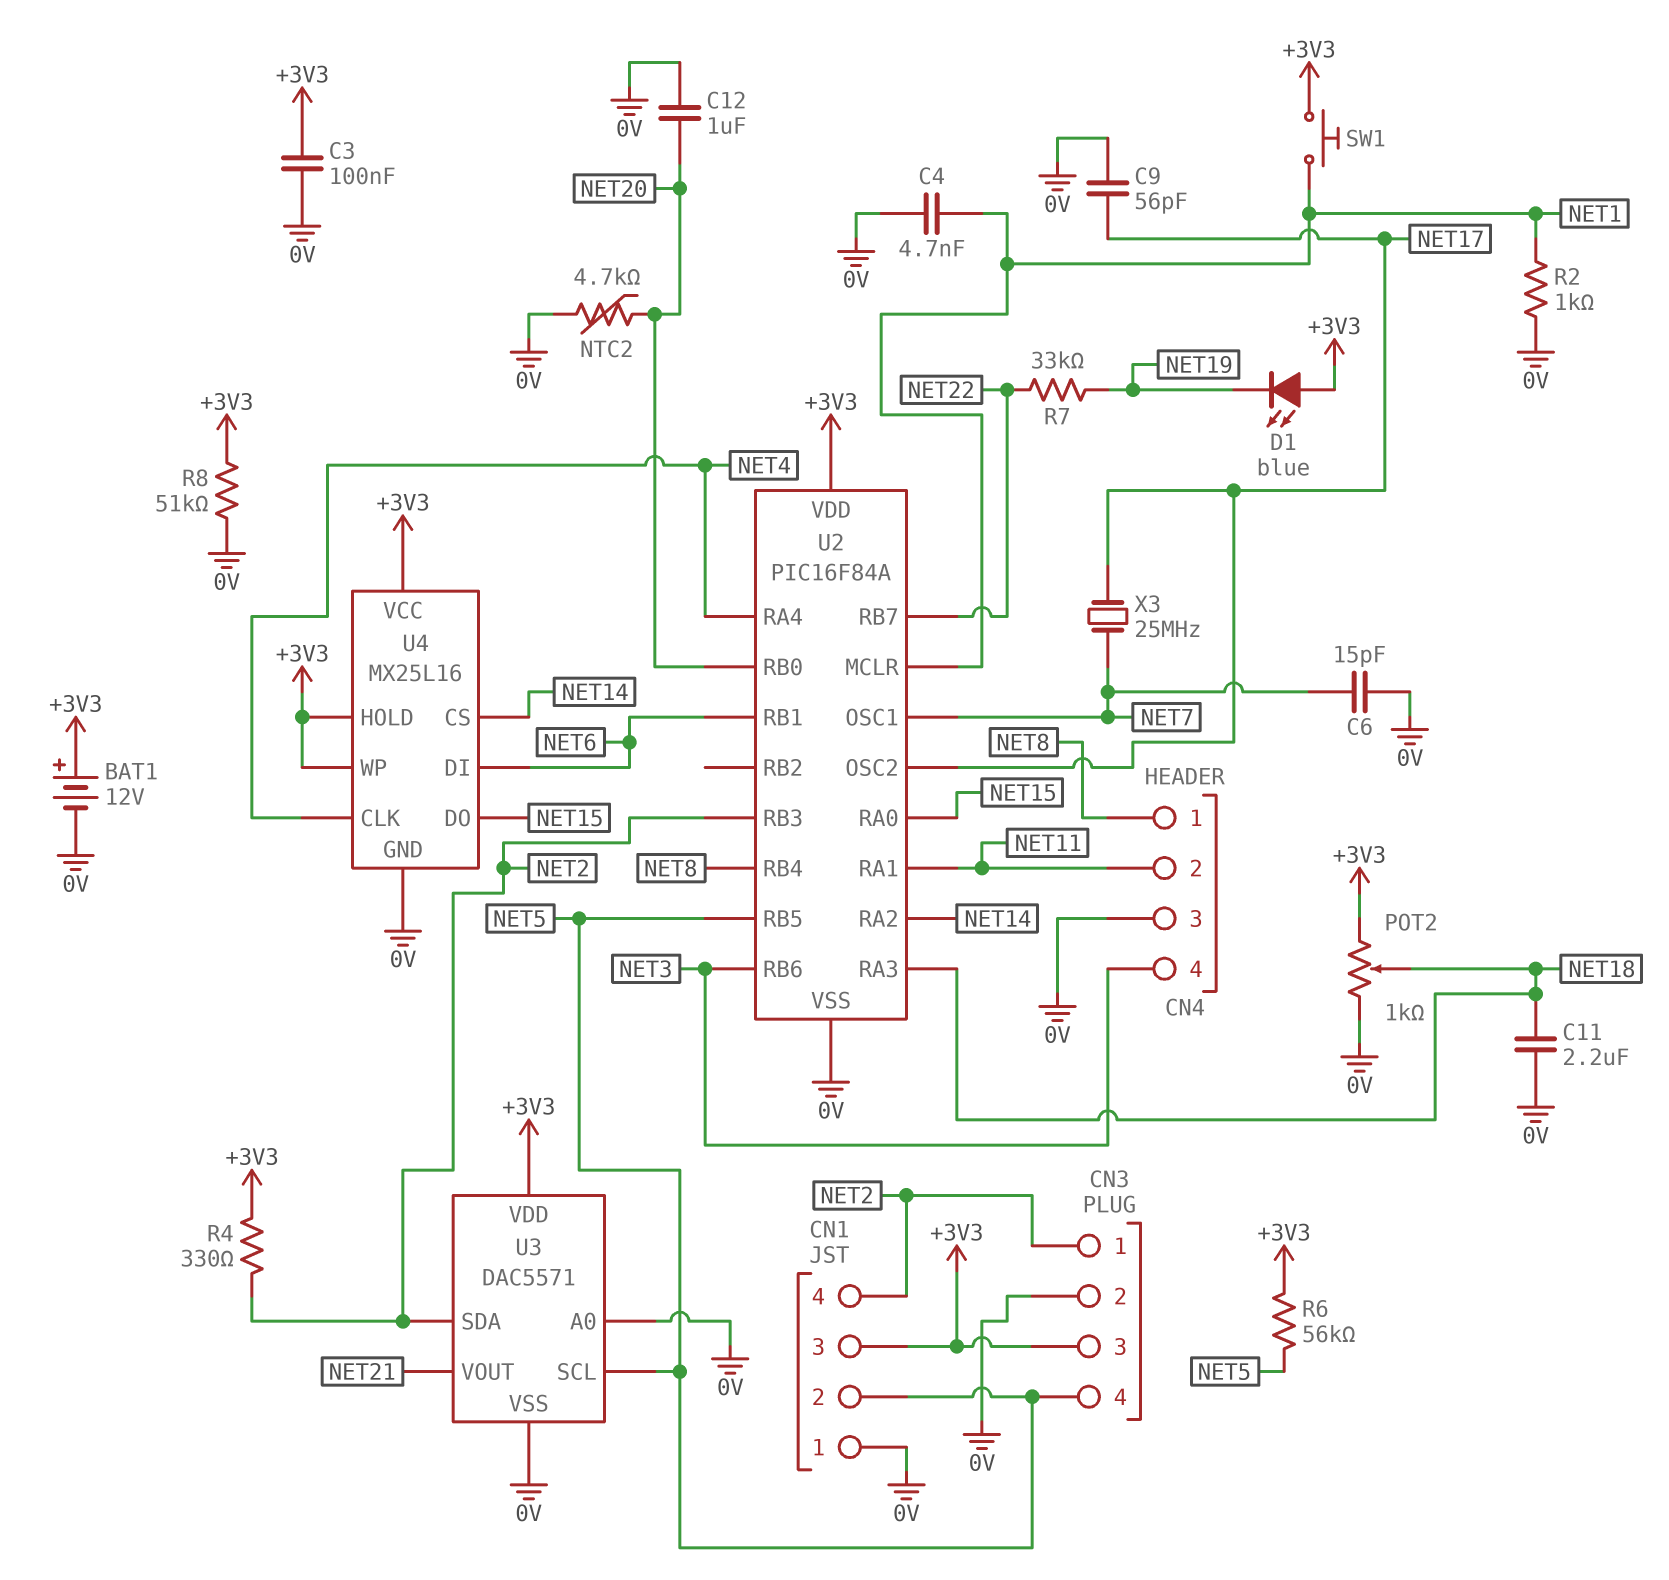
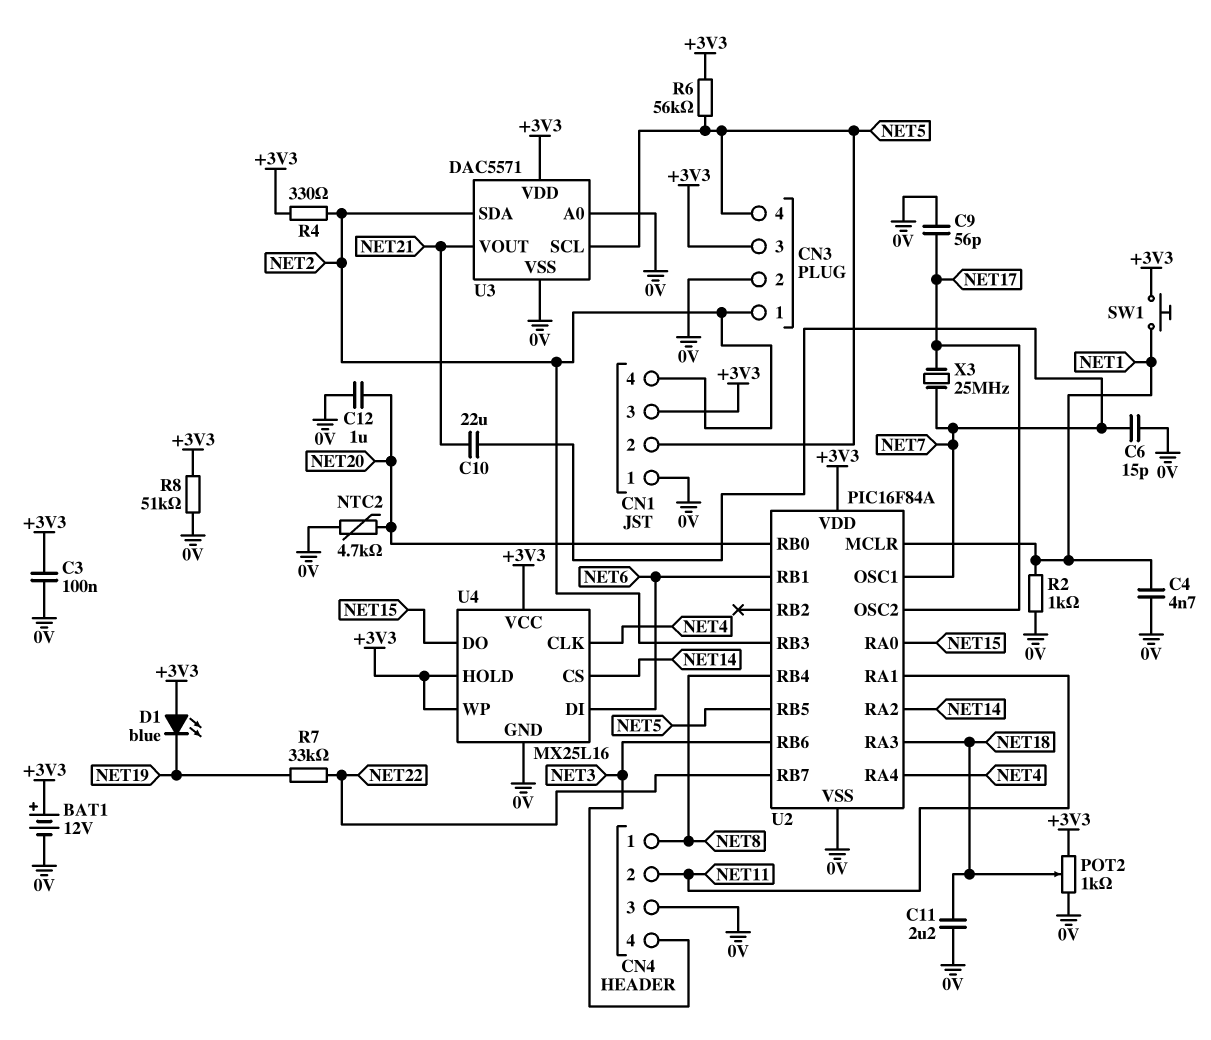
C10: none -> 22uF (NET7, NET21)

